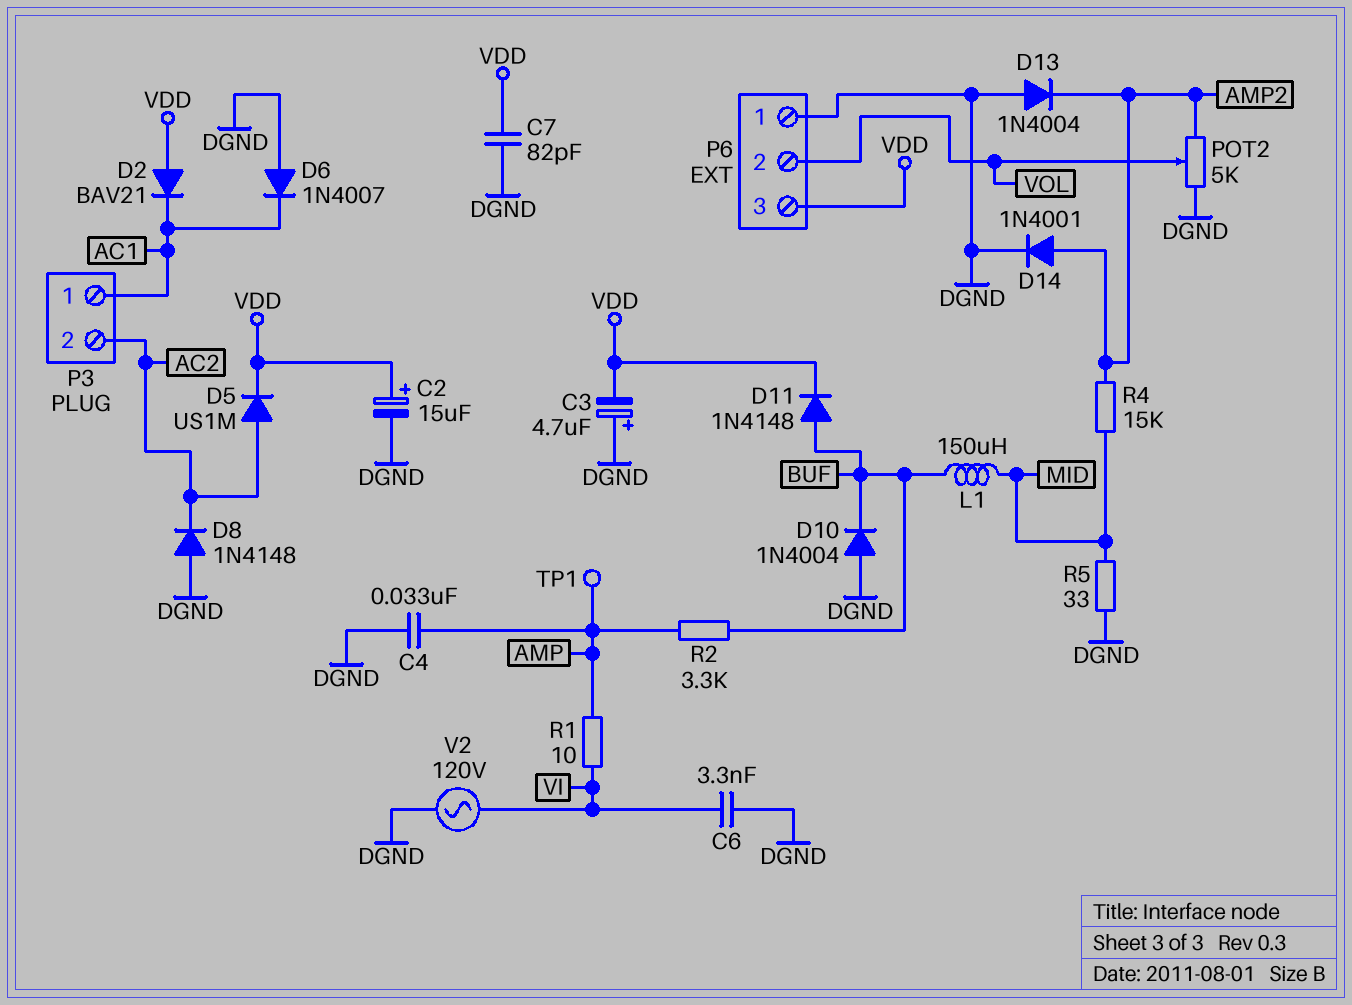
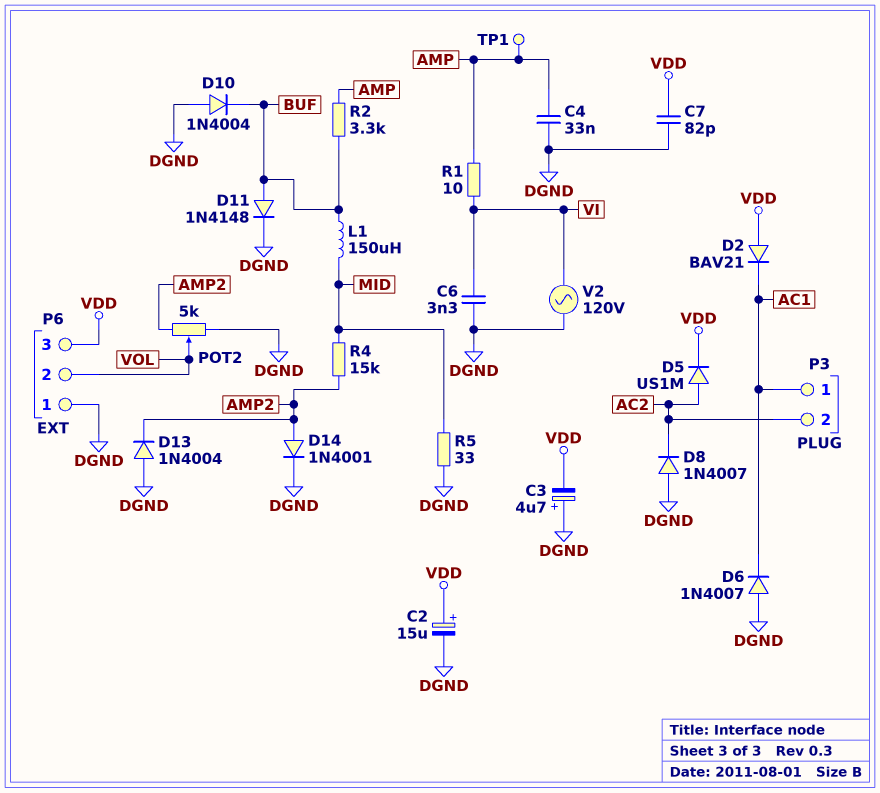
D8: diode 1N4148 (A DGND, K AC2) -> diode 1N4007 (A DGND, K AC2)
D11: diode 1N4148 (A BUF, K VDD) -> diode 1N4148 (A BUF, K DGND)

